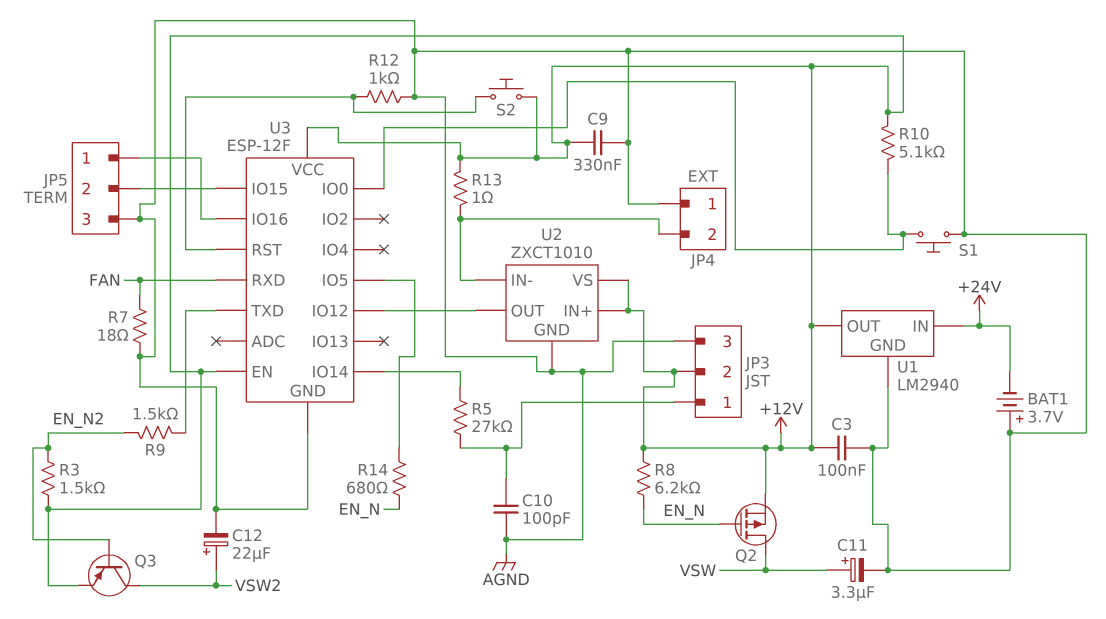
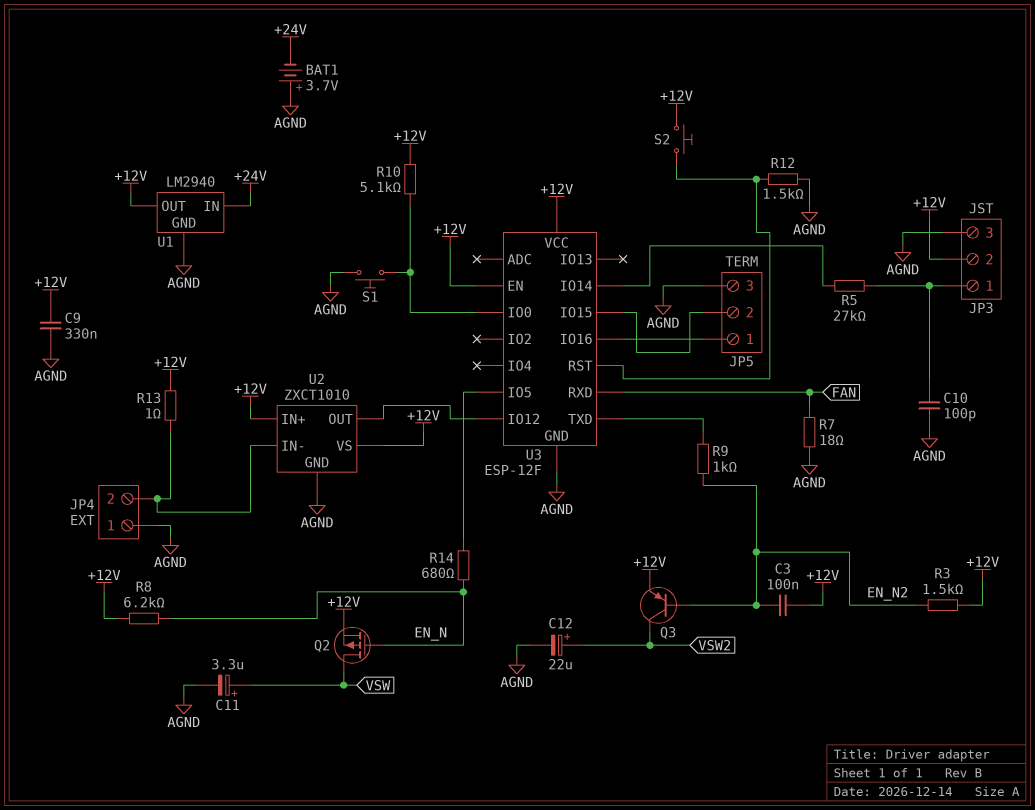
C3: 100nF (+12V, AGND) -> 100nF (+12V, EN_N2)
R9: 1.5k (EN_N2, U3/TXD) -> 1k (EN_N2, U3/TXD)
R12: 1k (AGND, U3/RST) -> 1.5k (AGND, U3/RST)

